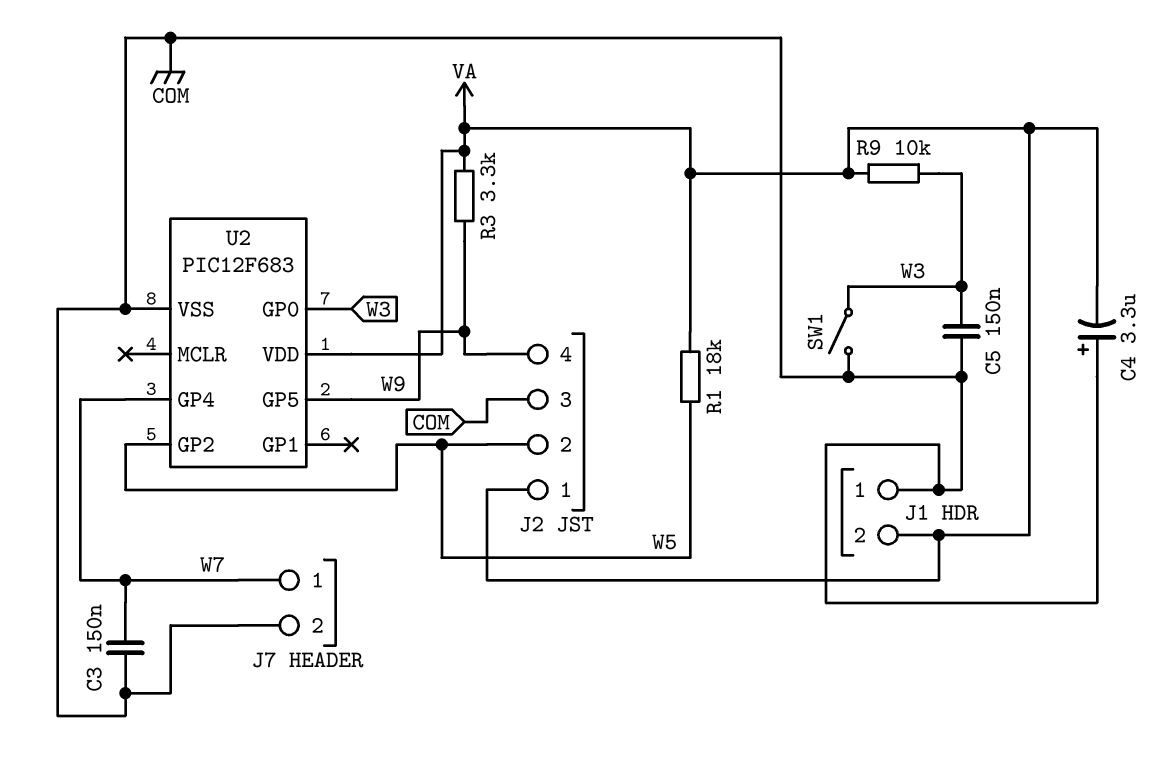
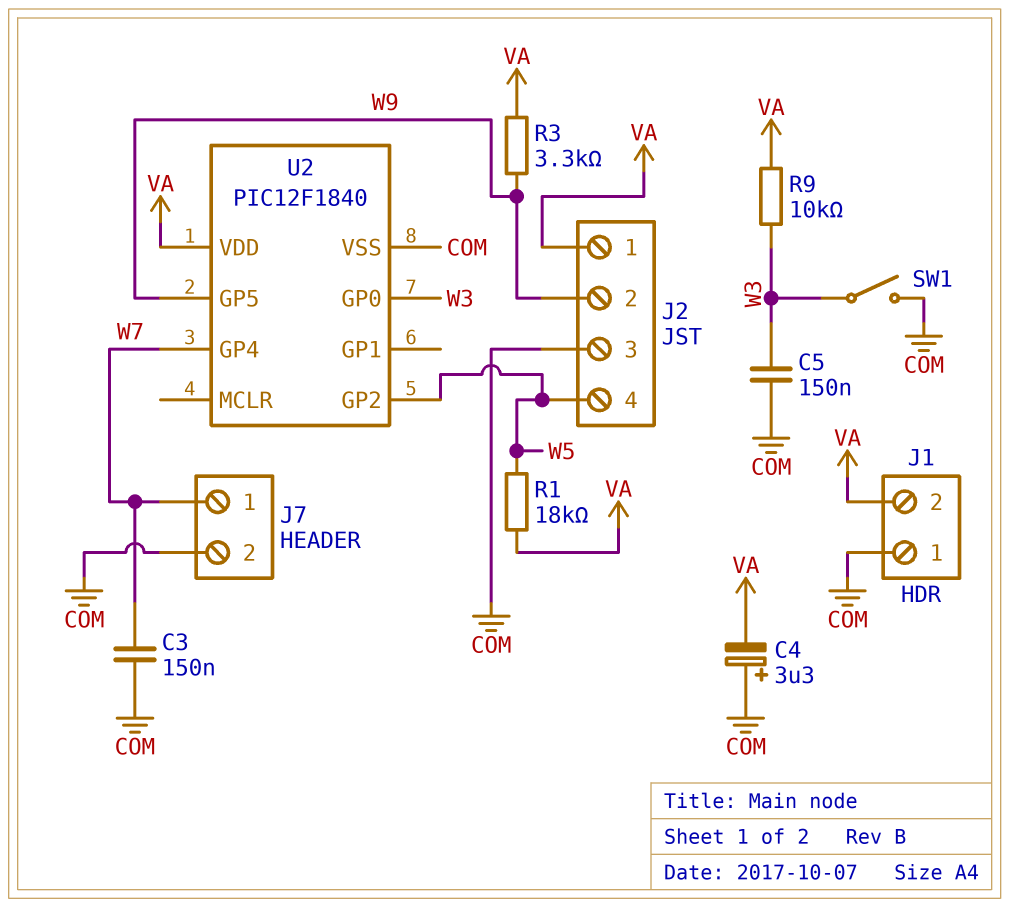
J2 pin 2: W5 -> W9
J2 pin 4: W9 -> W5
U2: PIC12F683 -> PIC12F1840

